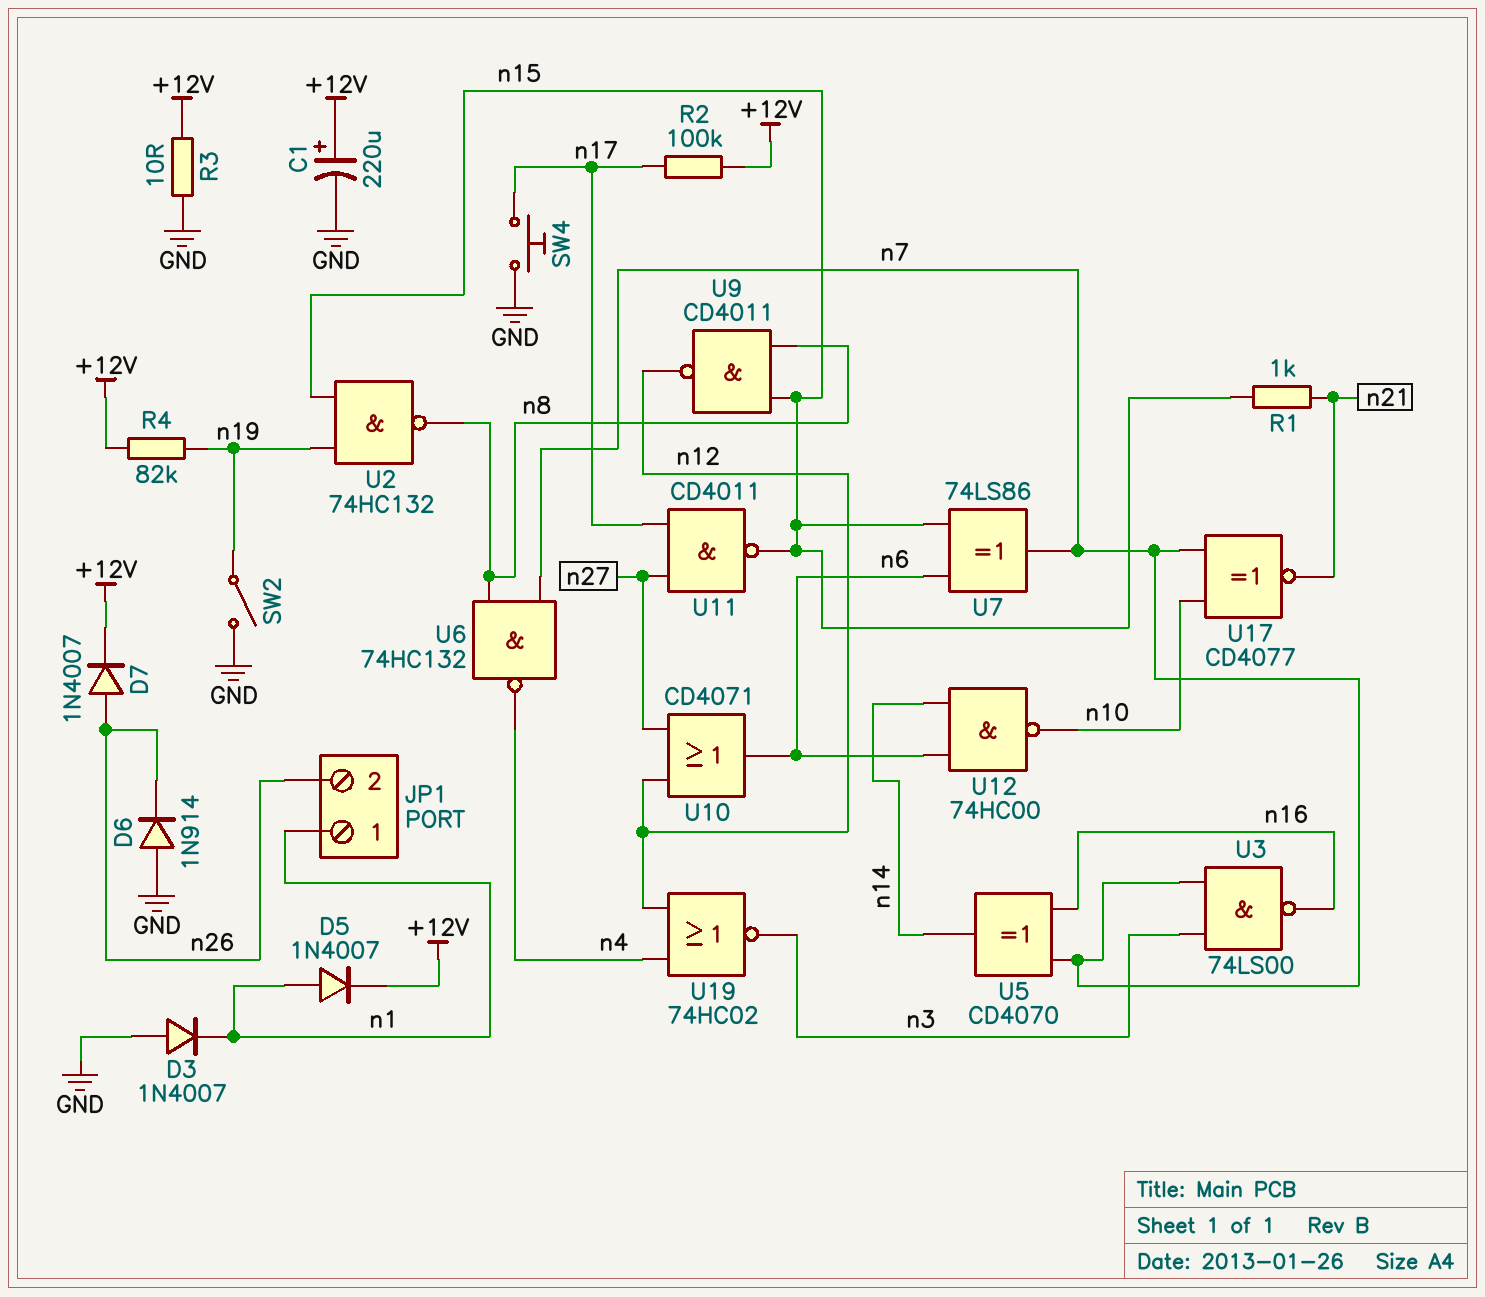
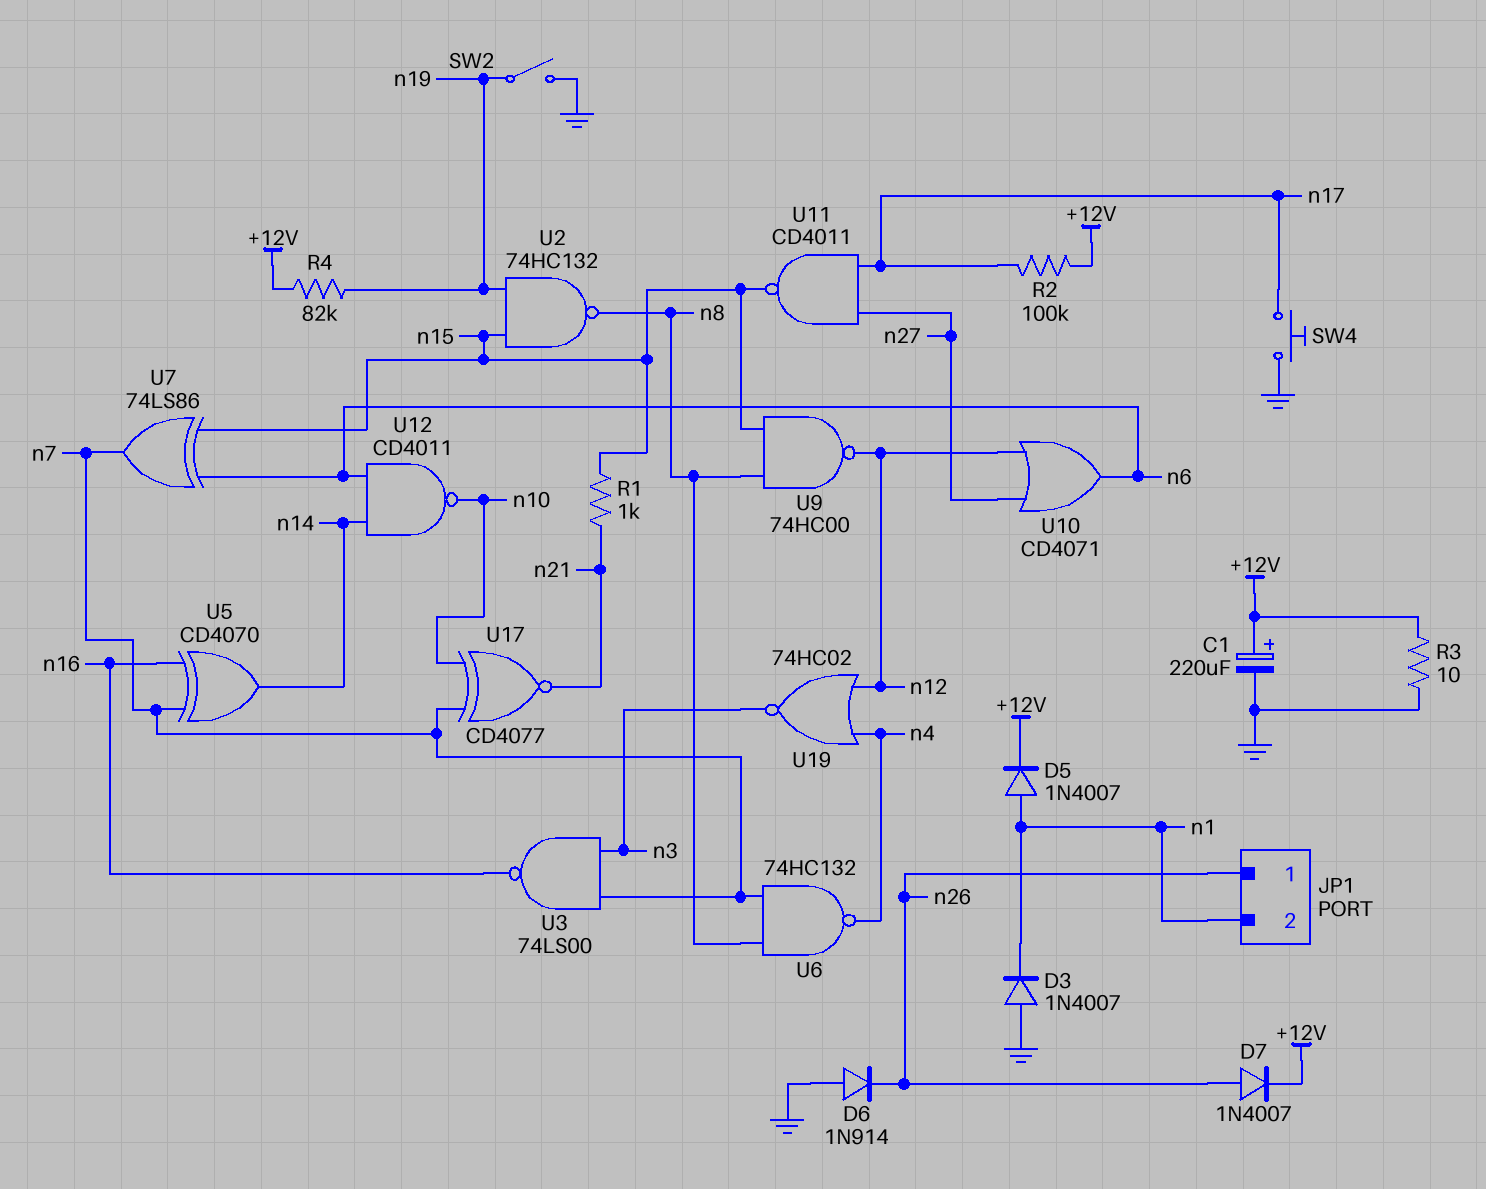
JP1 pin 1: n1 -> n26
JP1 pin 2: n26 -> n1
U9: NAND CD4011 (in n8, in n15, out n12) -> NAND 74HC00 (in n8, in n15, out n12)
U12: NAND 74HC00 (in n6, in n14, out n10) -> NAND CD4011 (in n6, in n14, out n10)

